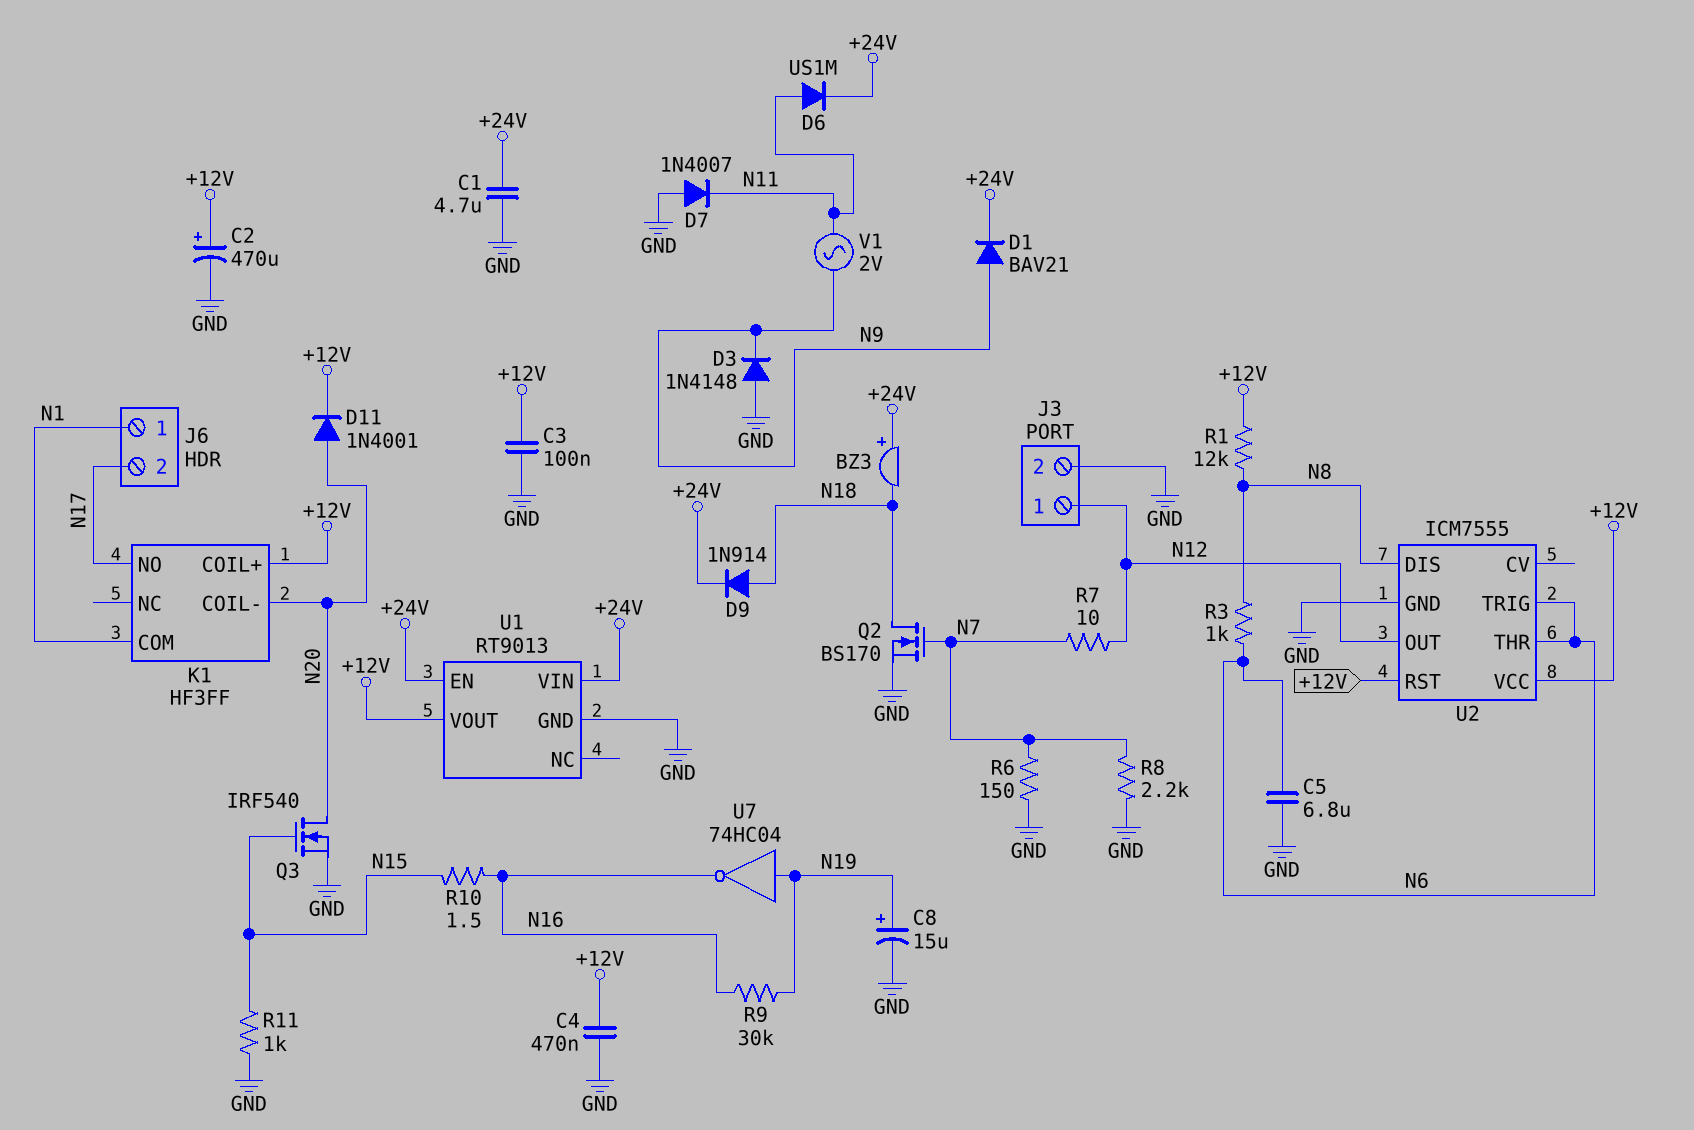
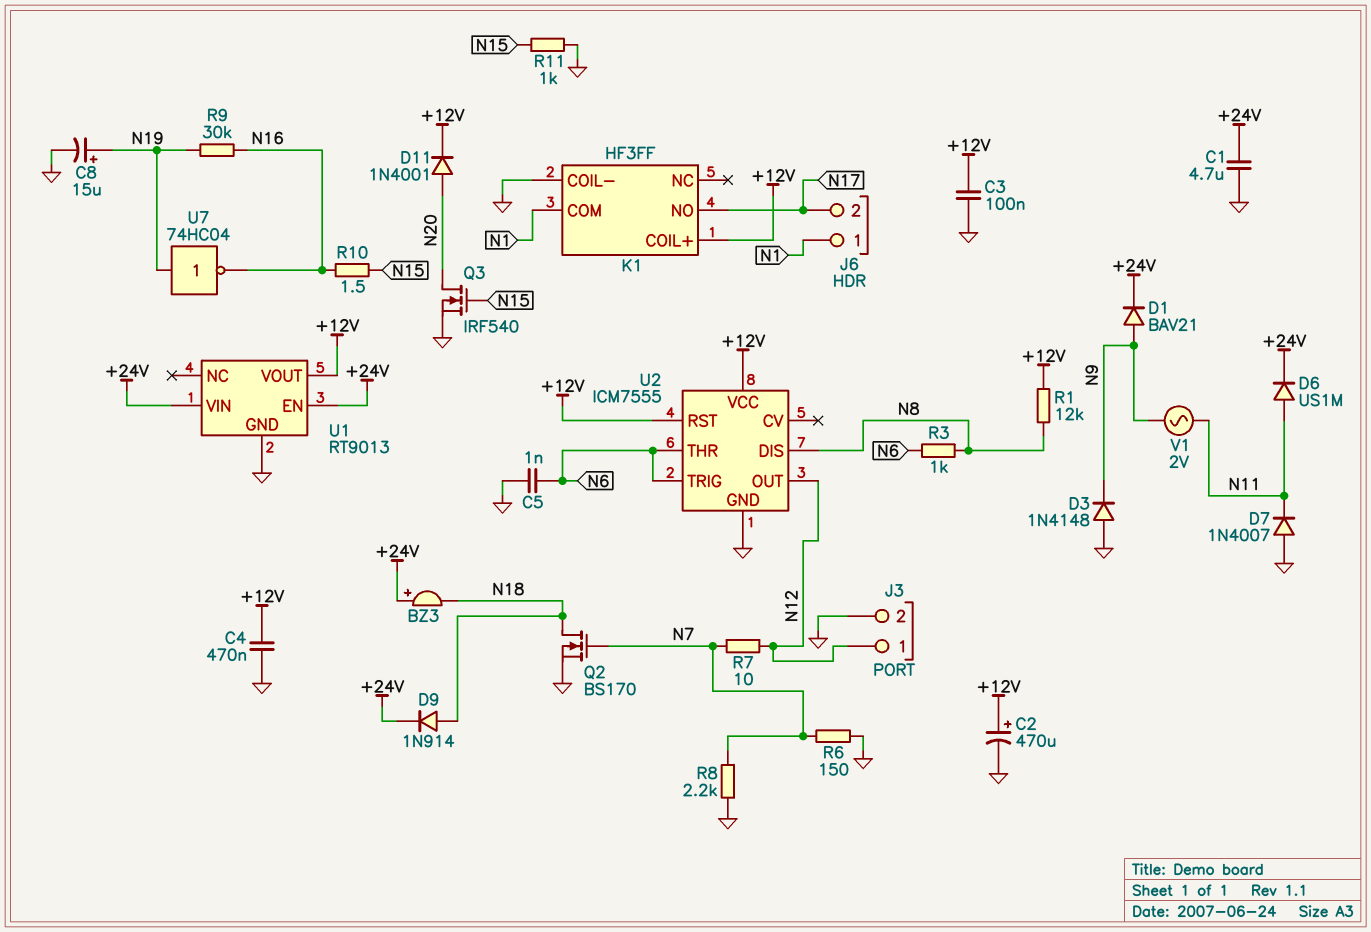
C5: 6.8uF (GND, N6) -> 1nF (GND, N6)
K1 pin COIL-: N20 -> GND

